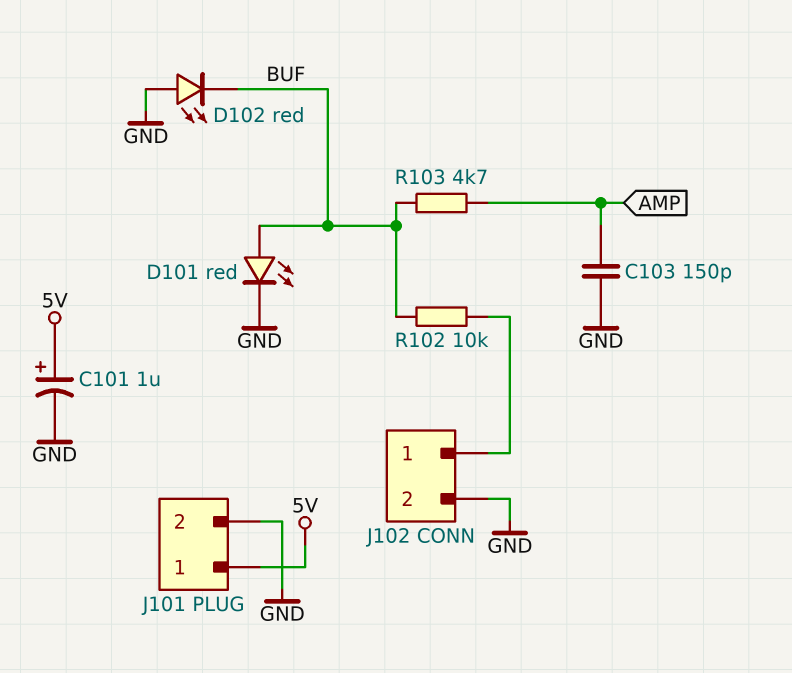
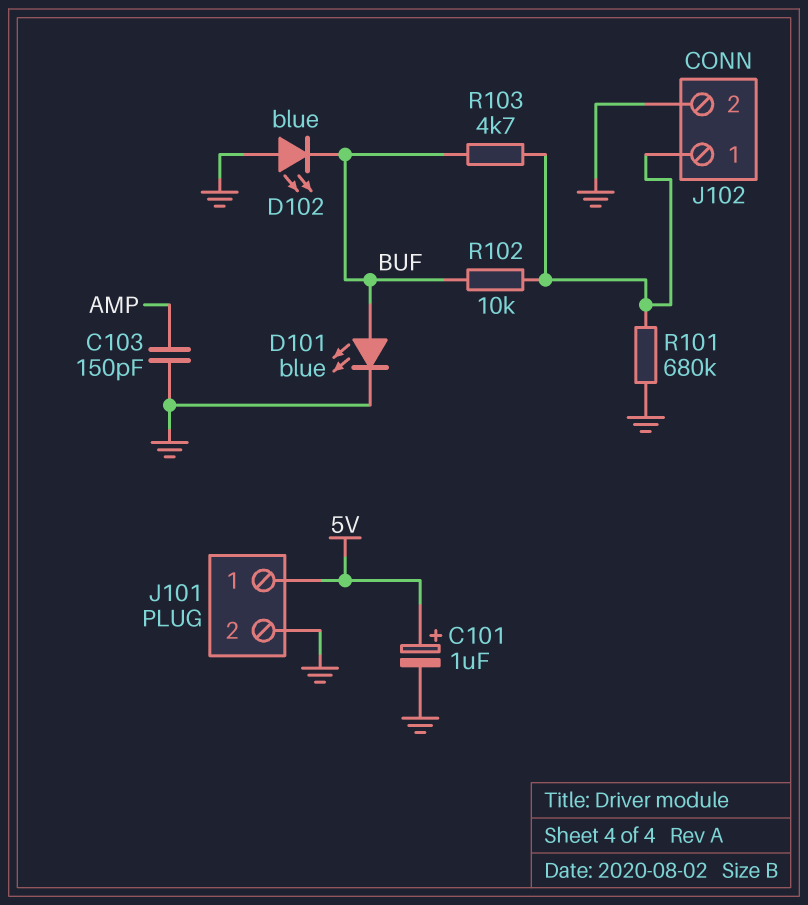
D101: LED red (A BUF, K GND) -> LED blue (A BUF, K GND)
D102: LED red (A GND, K BUF) -> LED blue (A GND, K BUF)
R101: none -> 680k (GND, J102/1)
R103: 4.7k (AMP, BUF) -> 4.7k (BUF, J102/1)

